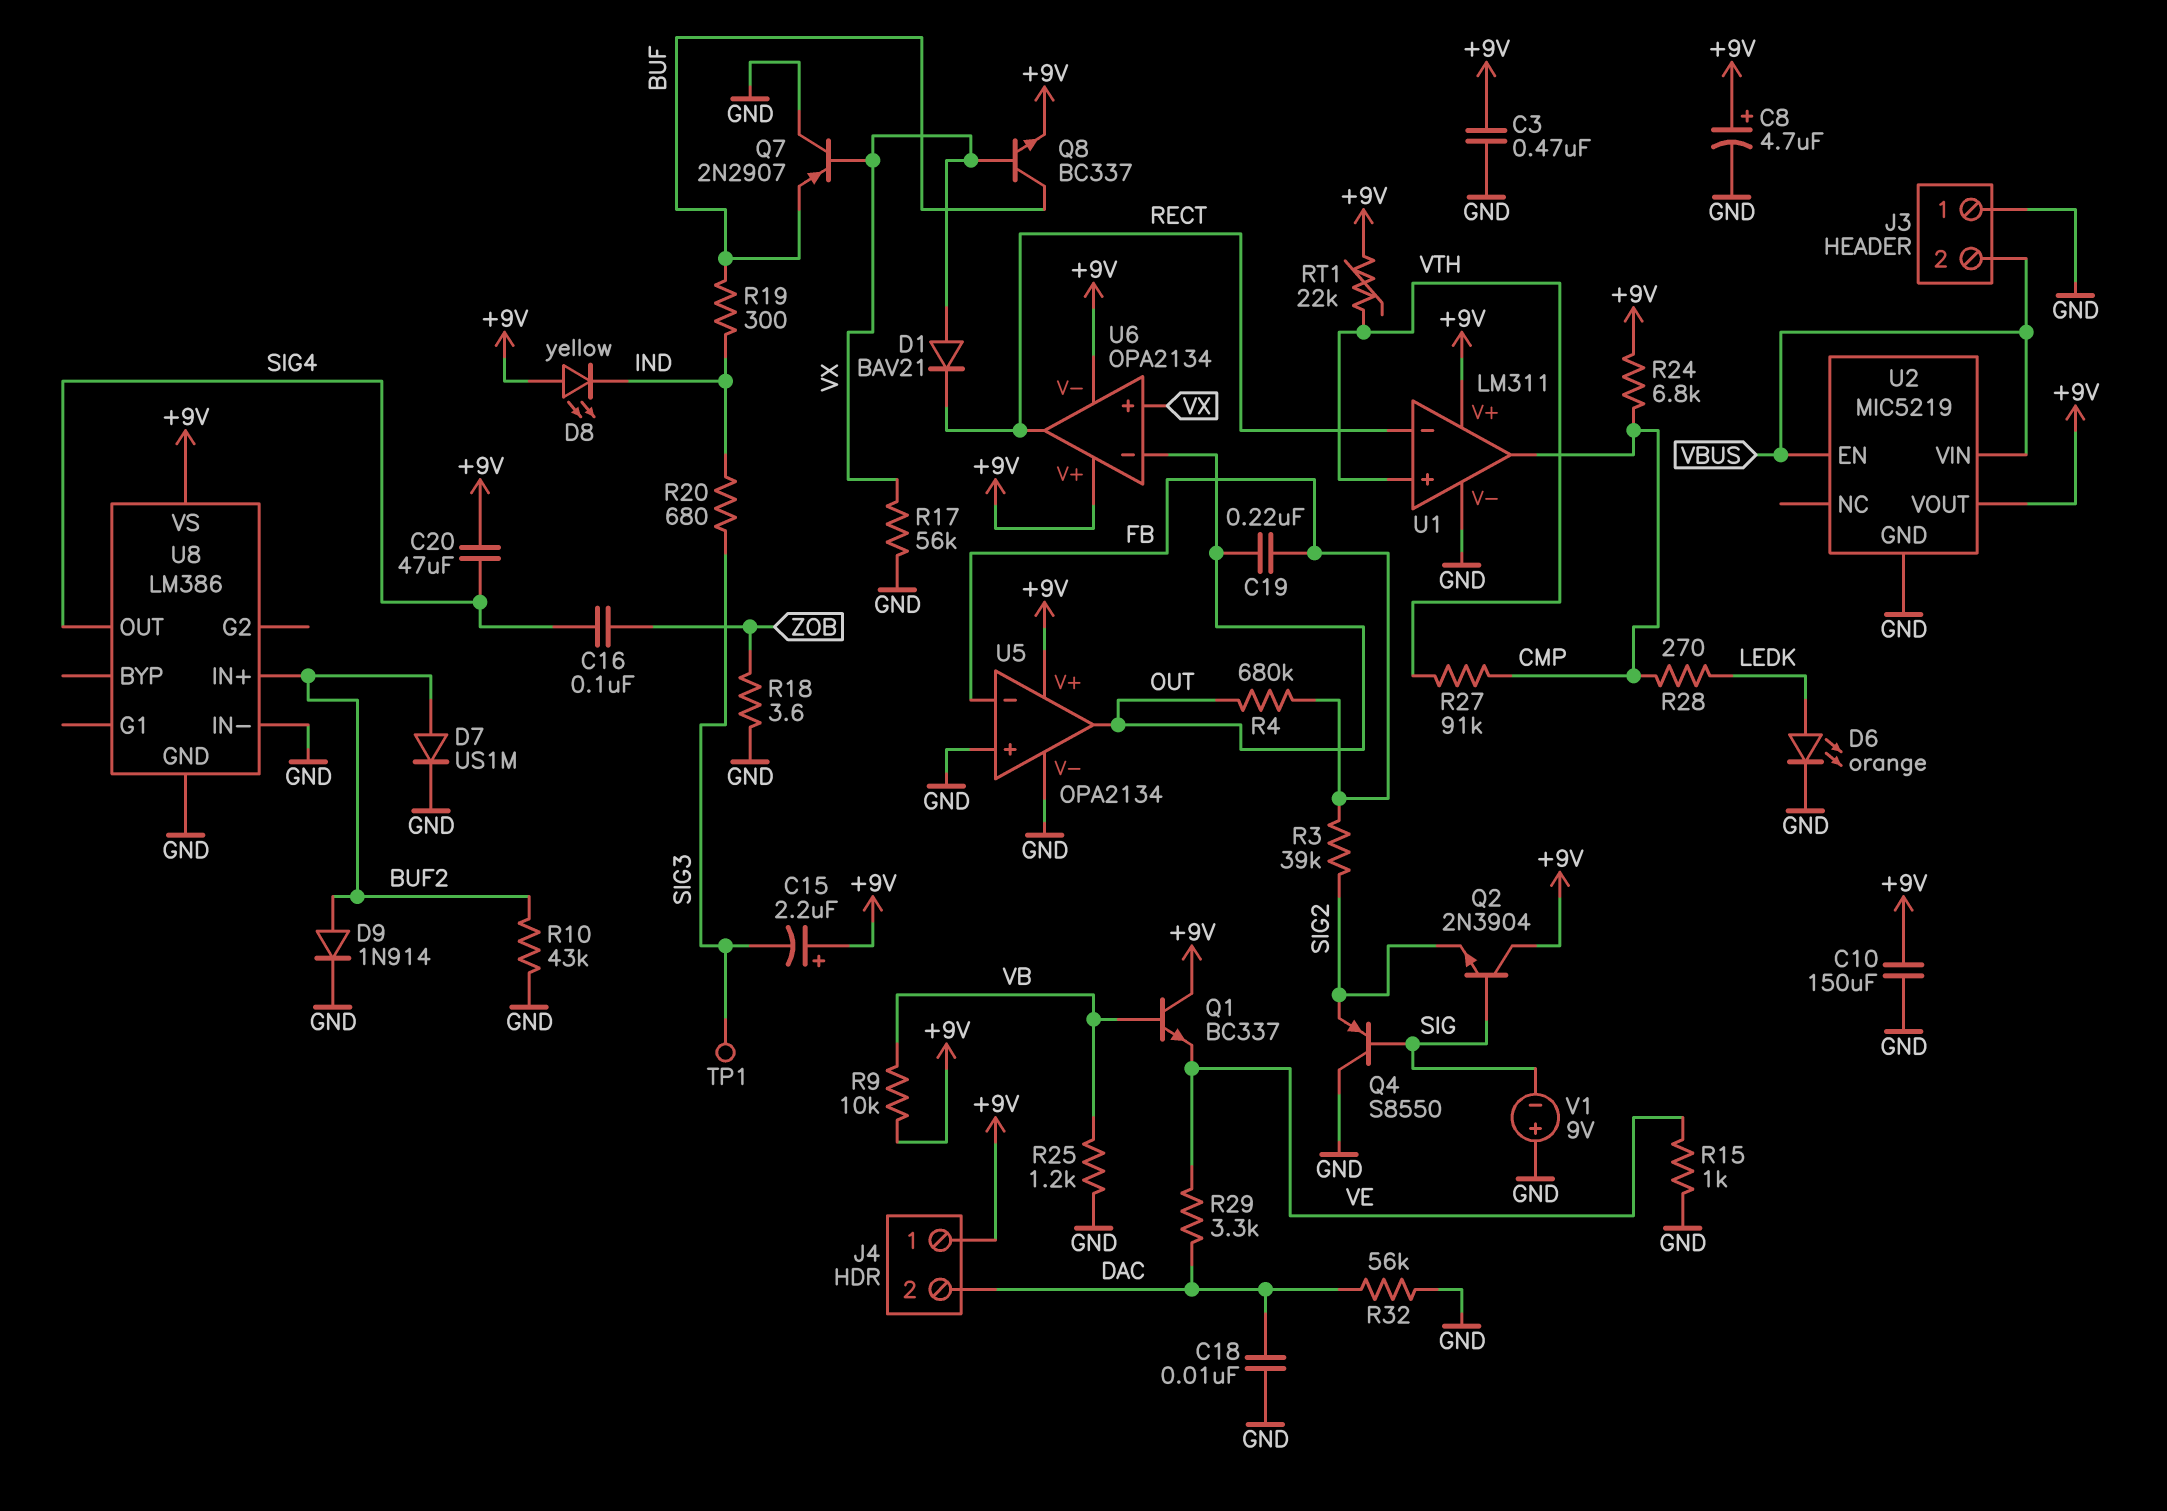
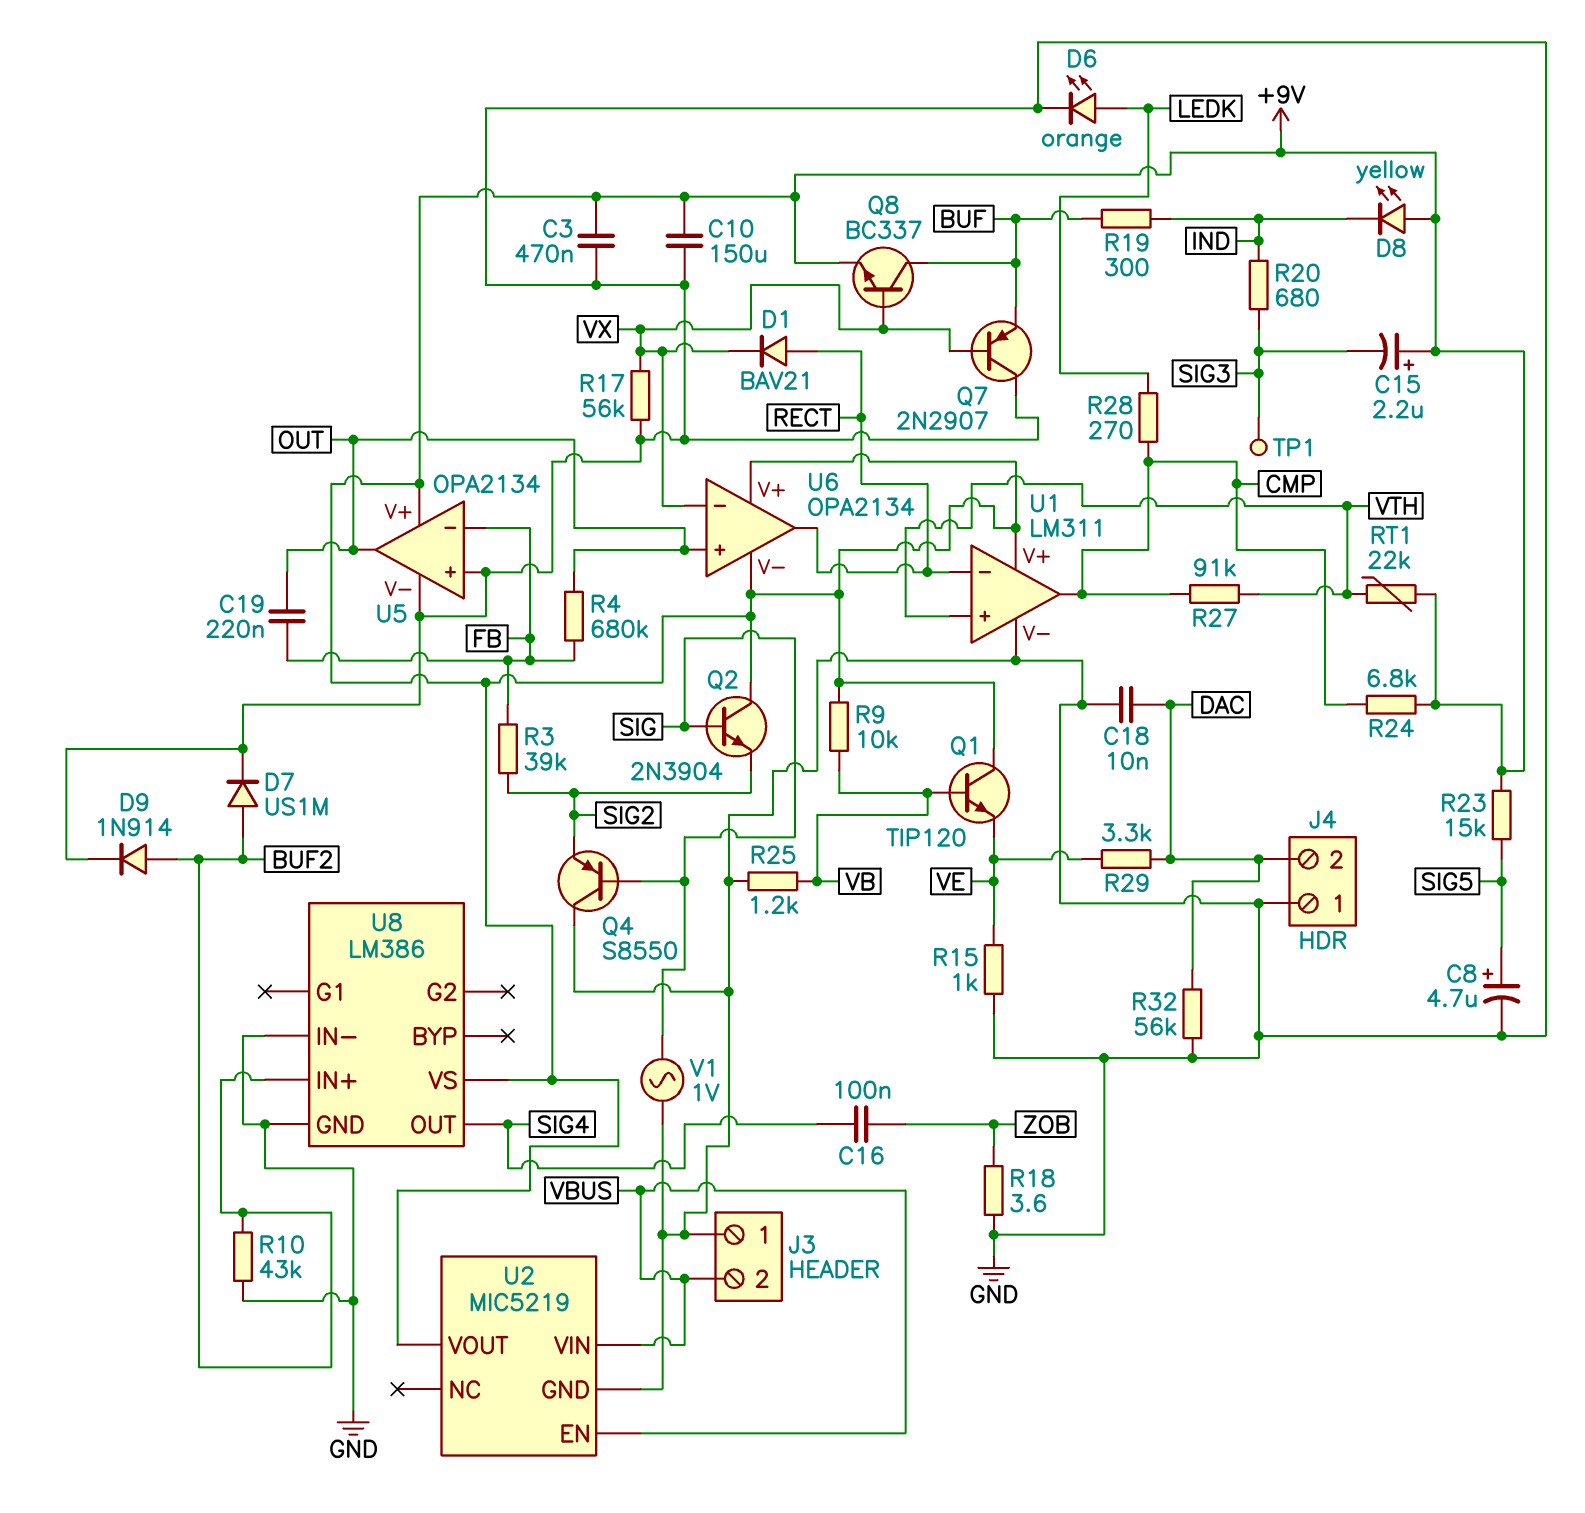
C8: 4.7uF (plus +9V, minus GND) -> 4.7uF (plus SIG5, minus GND)
C20: 47uF (+9V, SIG4) -> none
D1: diode BAV21 (A VX, K RECT) -> diode BAV21 (A RECT, K VX)
J4 pin 1: +9V -> GND
Q1: NPN BC337 (B VB, C +9V, E VE) -> NPN TIP120 (B VB, C +9V, E VE)
R23: none -> 15k (+9V, SIG5)
U6 pin in+: VX -> OUT
U6 pin in-: OUT -> VX
V1: 9V (plus GND, minus SIG) -> AC 1V (GND, SIG)

